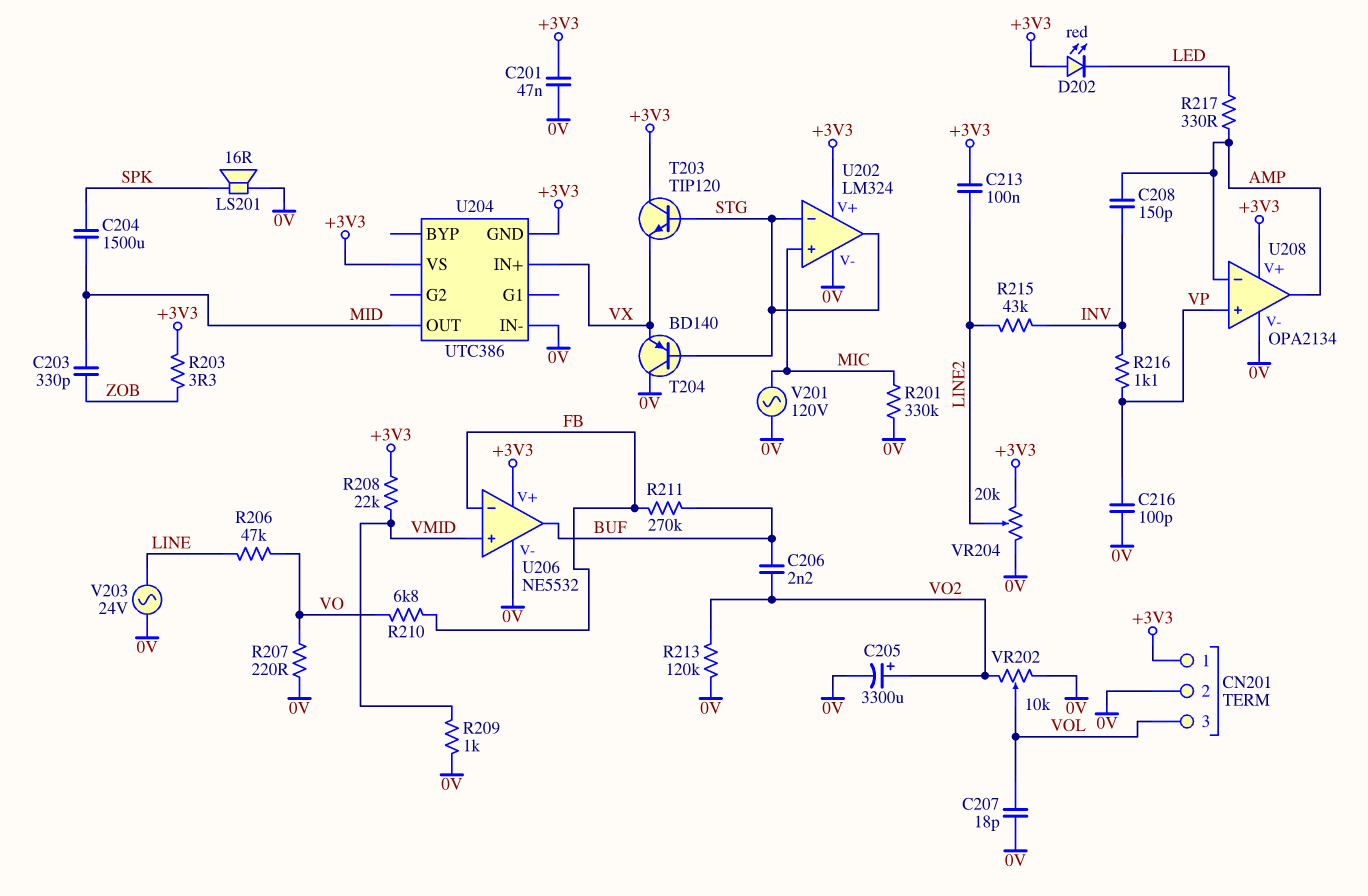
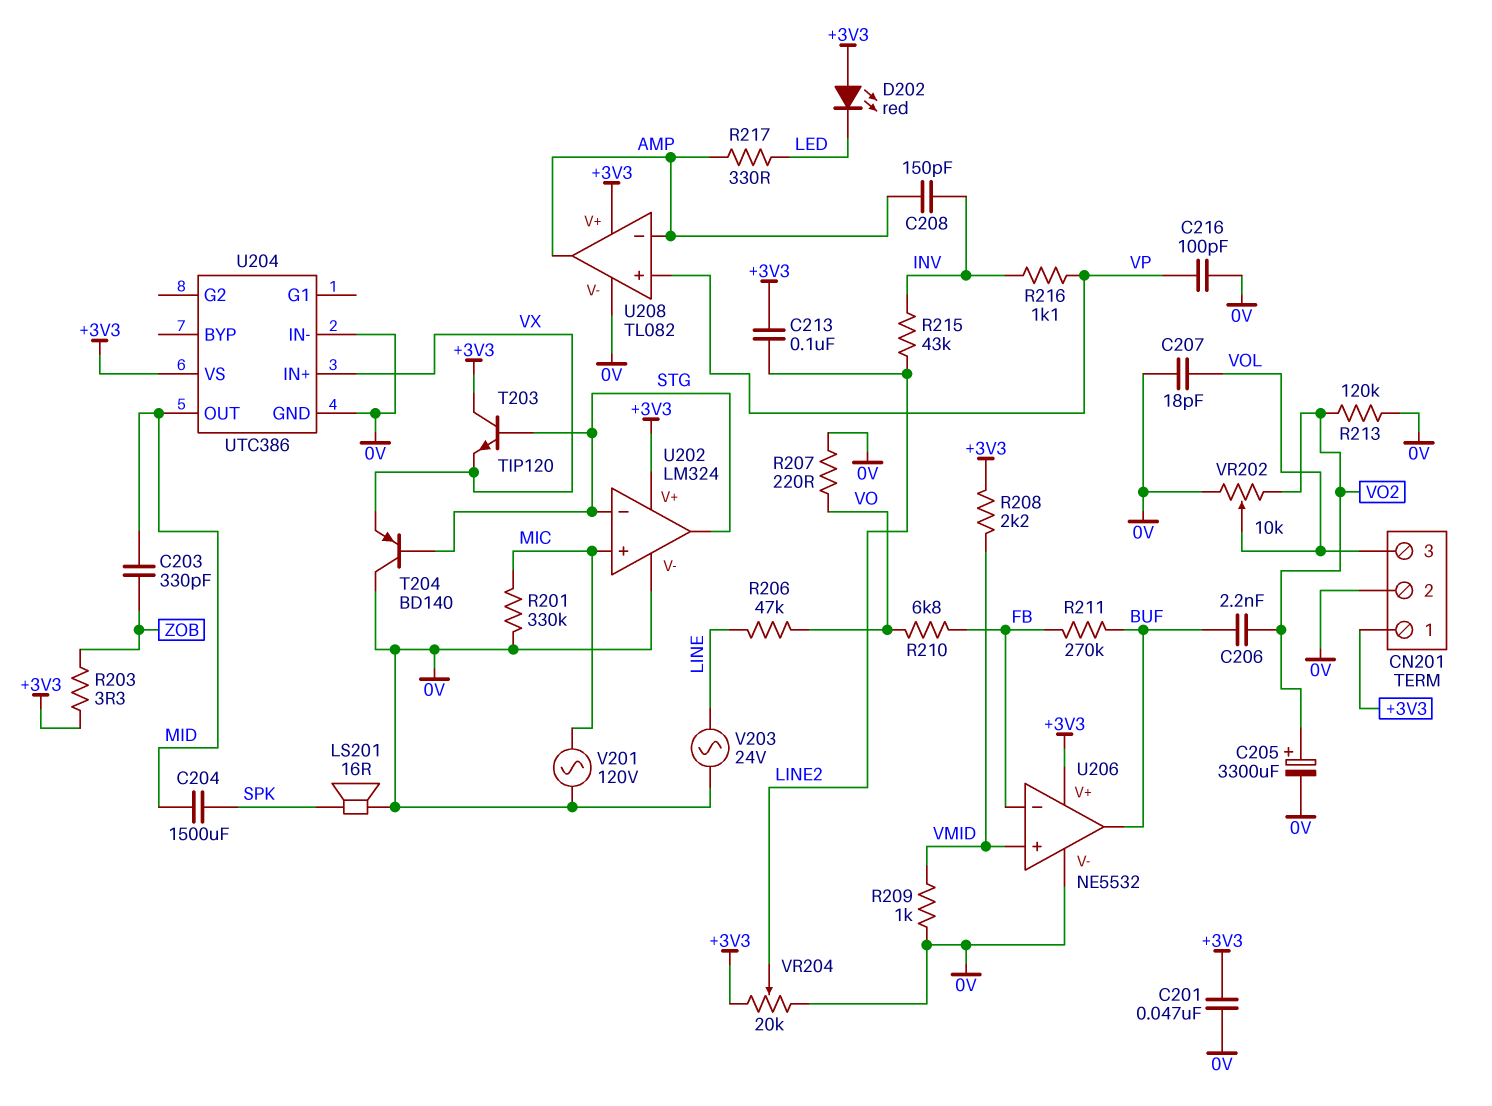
R208: 22k (+3V3, VMID) -> 2.2k (+3V3, VMID)
U204 pin GND: +3V3 -> 0V
U208: OPA2134 -> TL082

